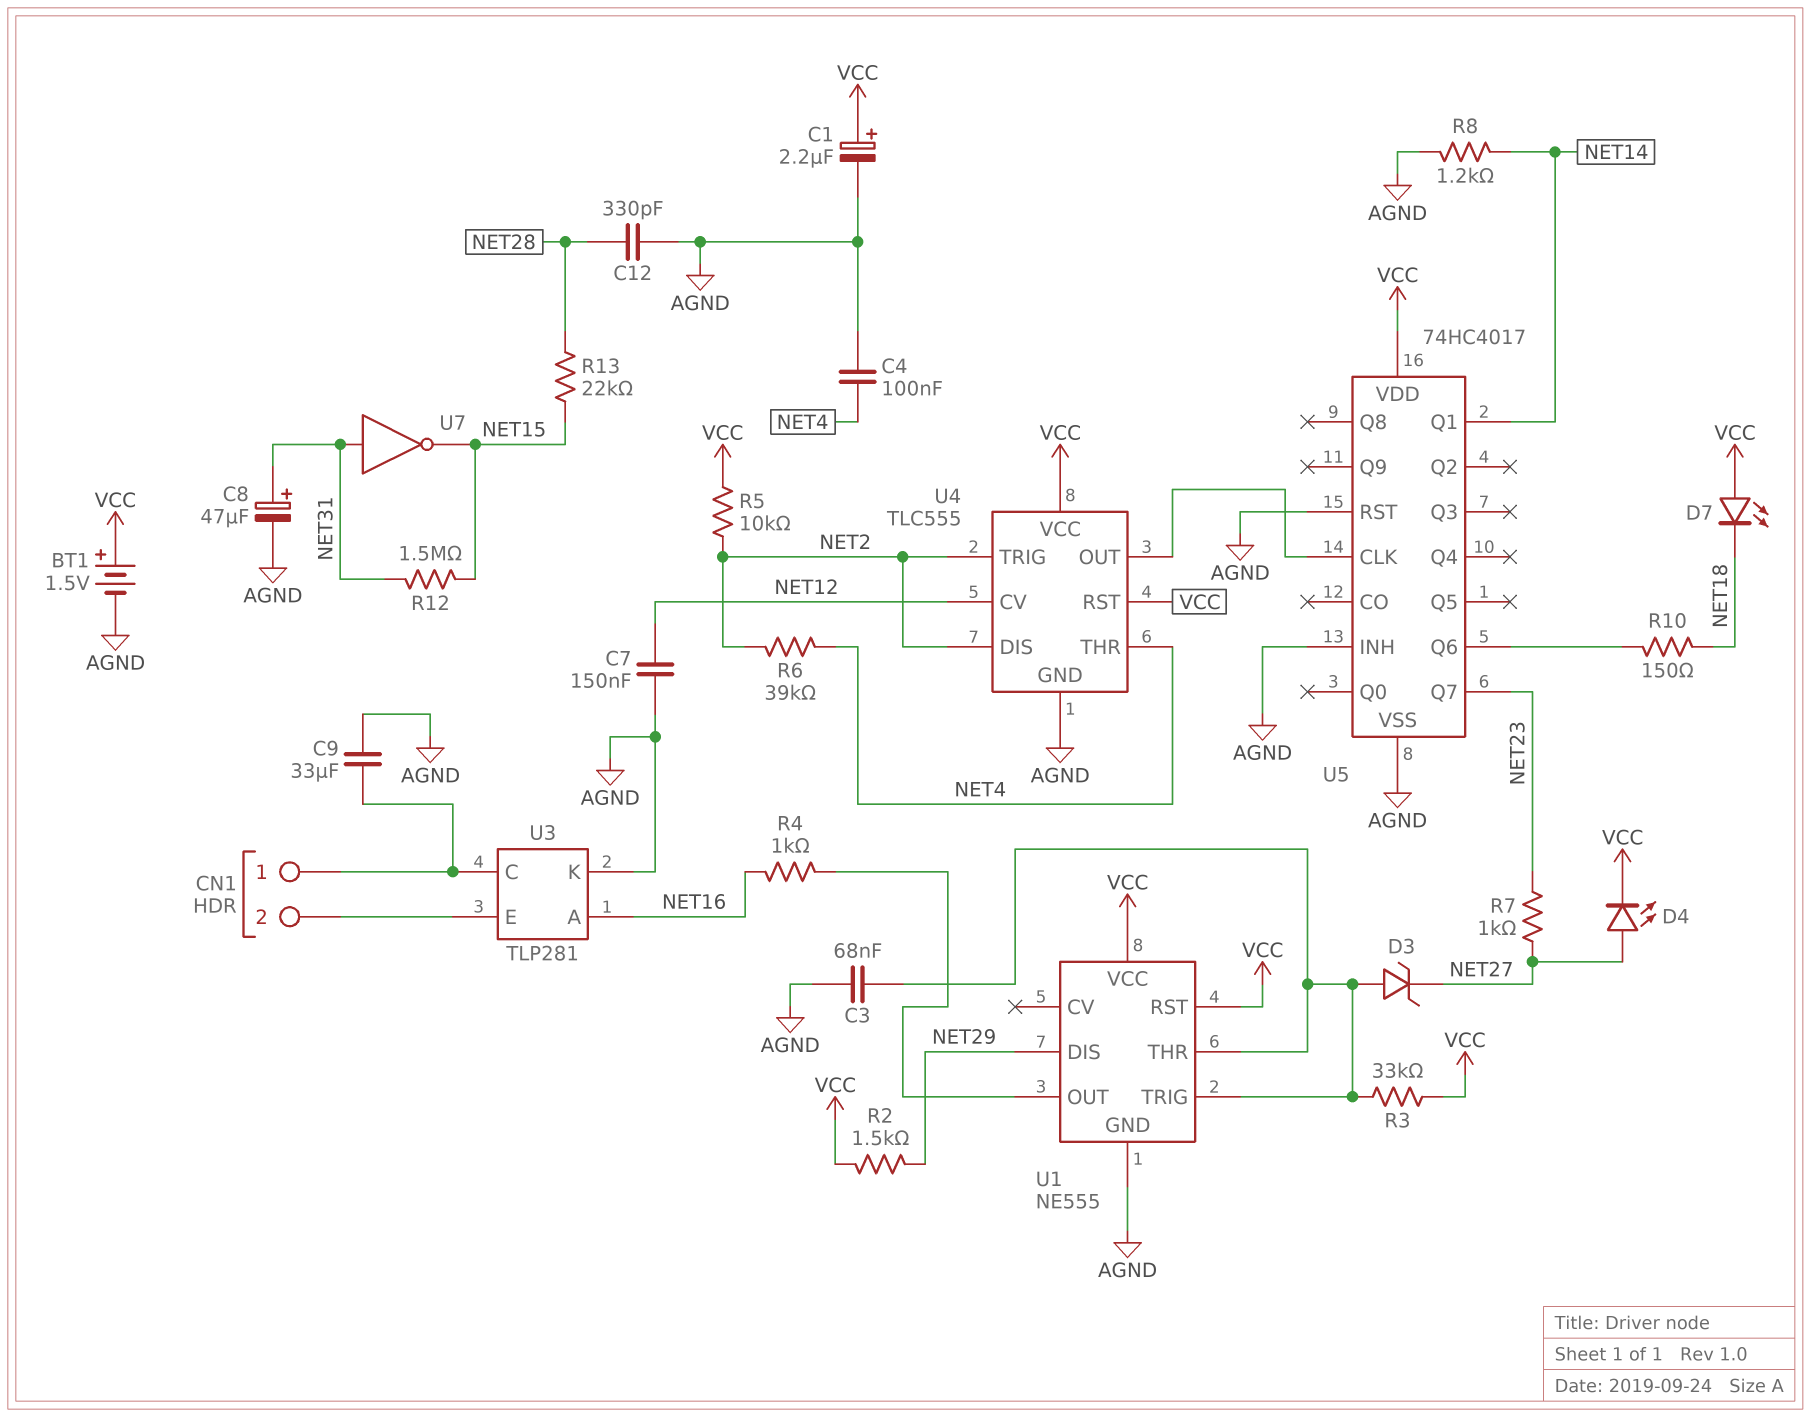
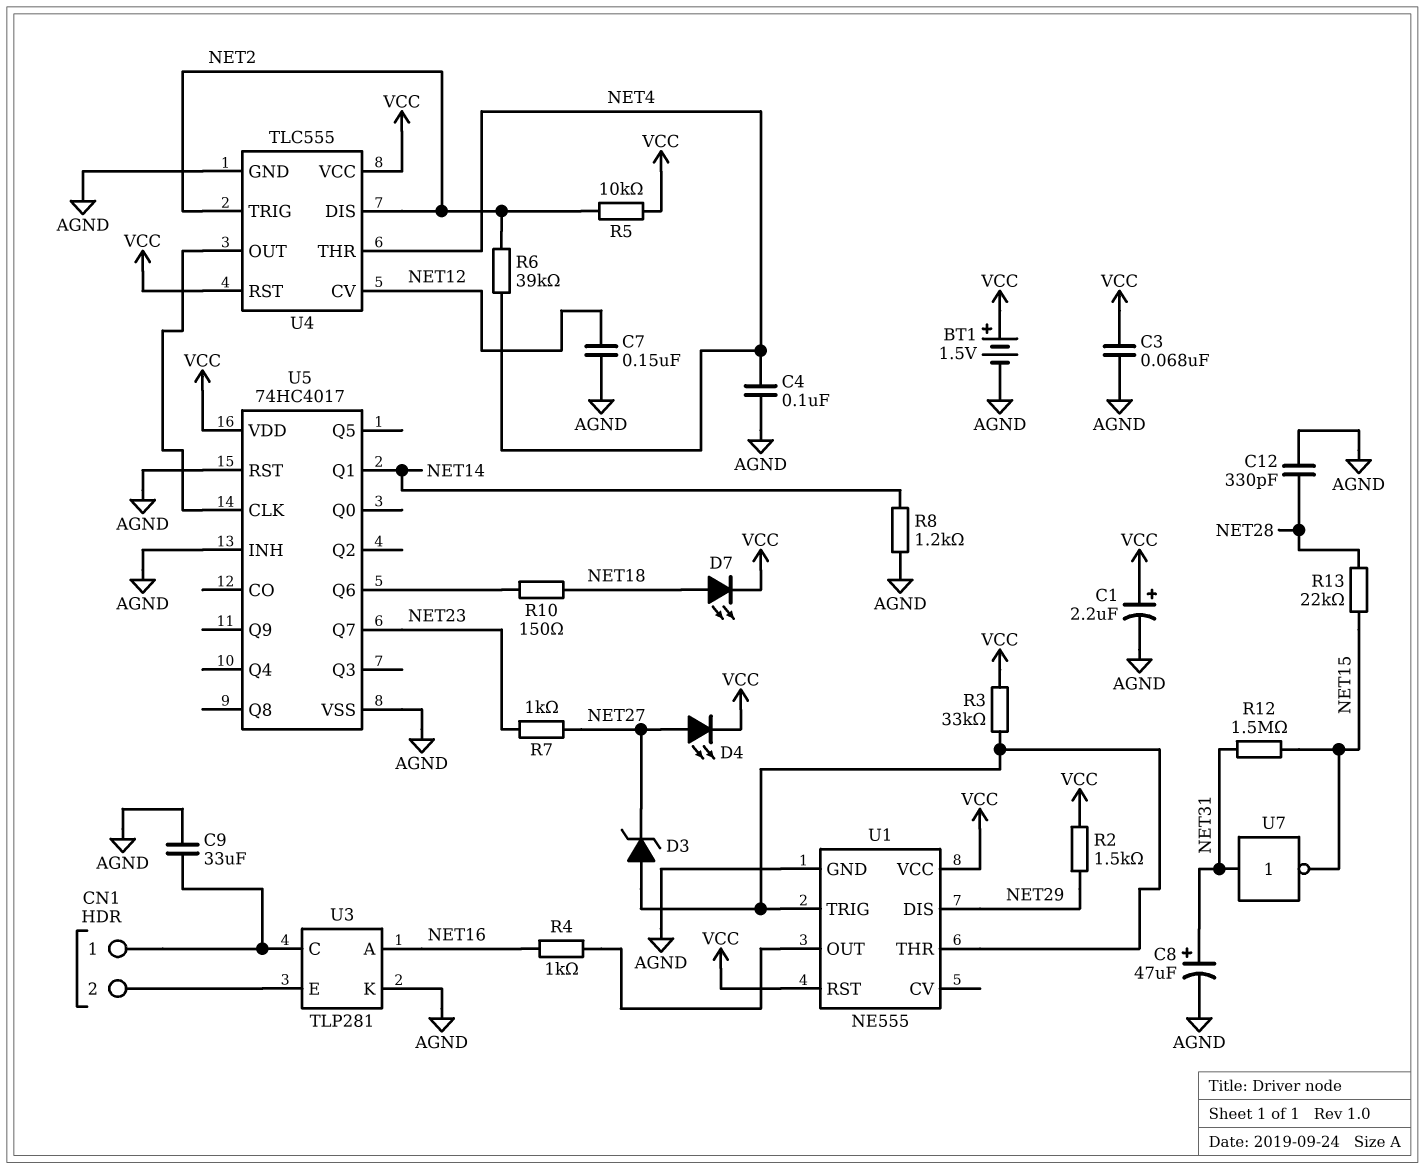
C3: 68nF (AGND, U1/THR) -> 68nF (AGND, VCC)
D7: LED (A VCC, K NET18) -> LED (A NET18, K VCC)

